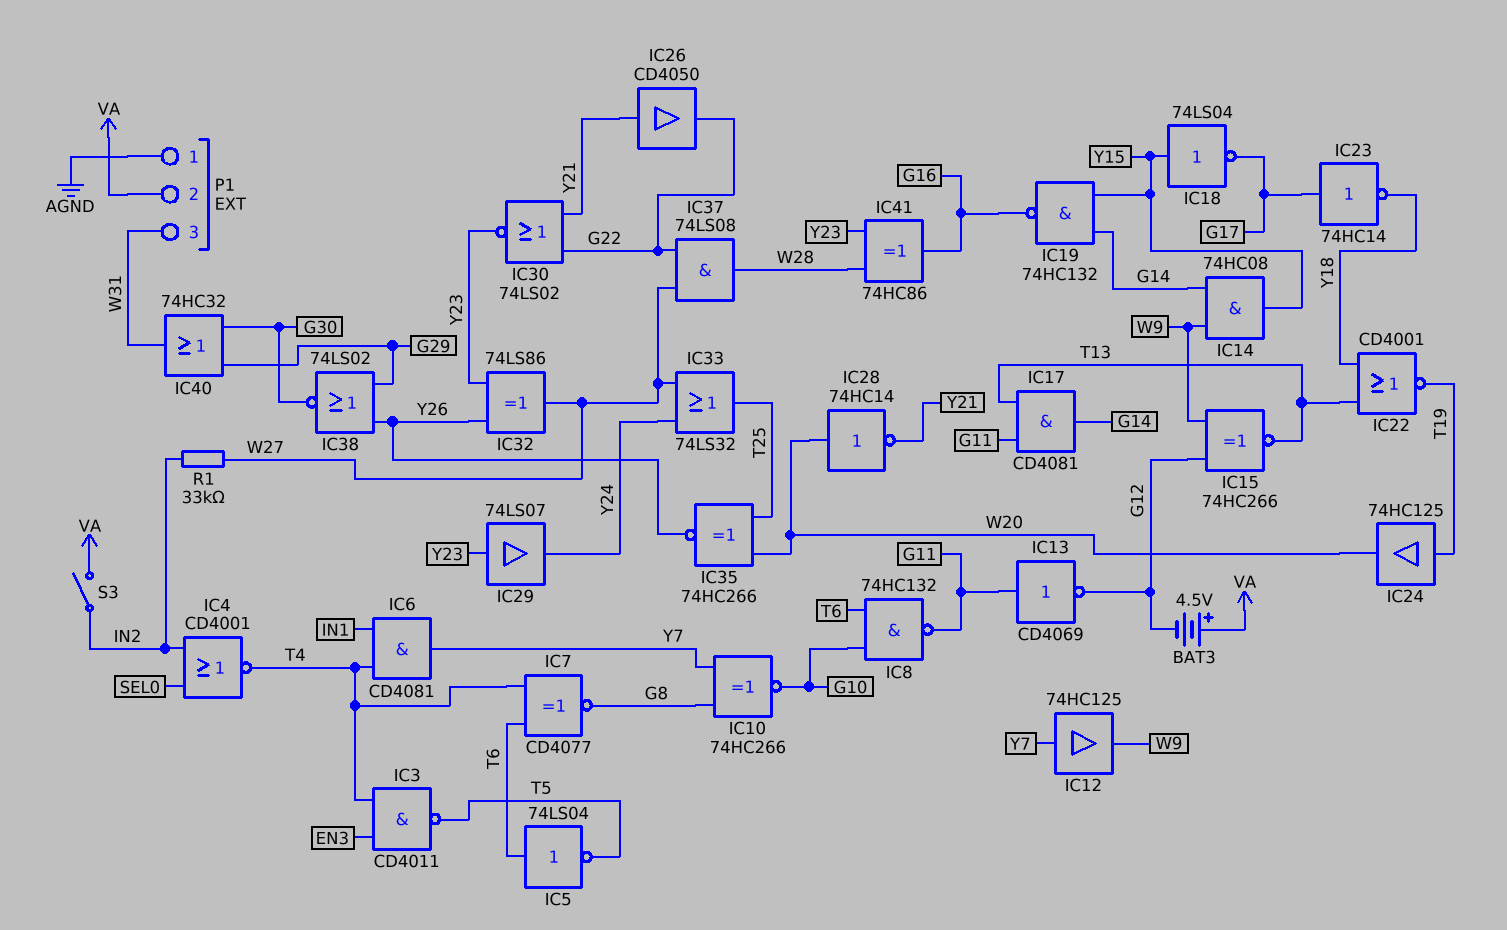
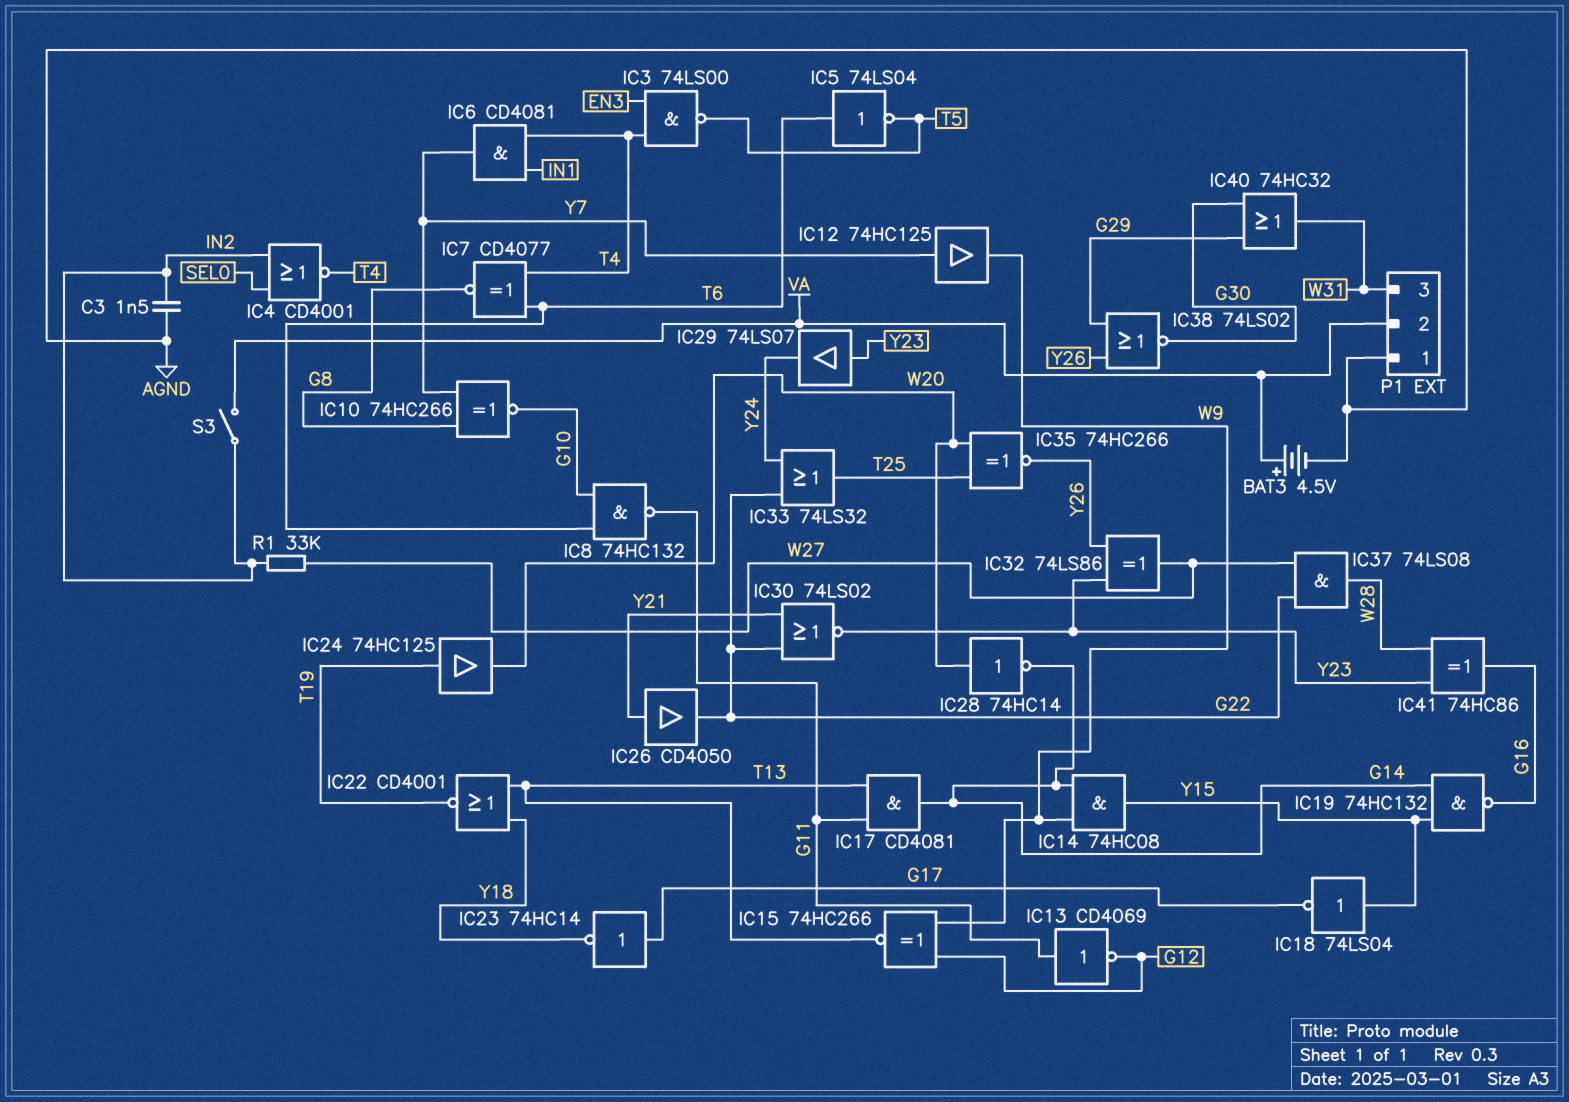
BAT3: 4.5V (plus VA, minus G12) -> 4.5V (plus VA, minus AGND)
C3: none -> 1.5nF (AGND, IN2)
IC3: NAND CD4011 (in EN3, in T4, out T5) -> NAND 74LS00 (in EN3, in T4, out T5)
IC28: NOT 74HC14 (in W20, out Y21) -> NOT 74HC14 (in W20, out G14)
IC33: OR 74LS32 (in W27, in Y24, out T25) -> OR 74LS32 (in G22, in Y24, out T25)

